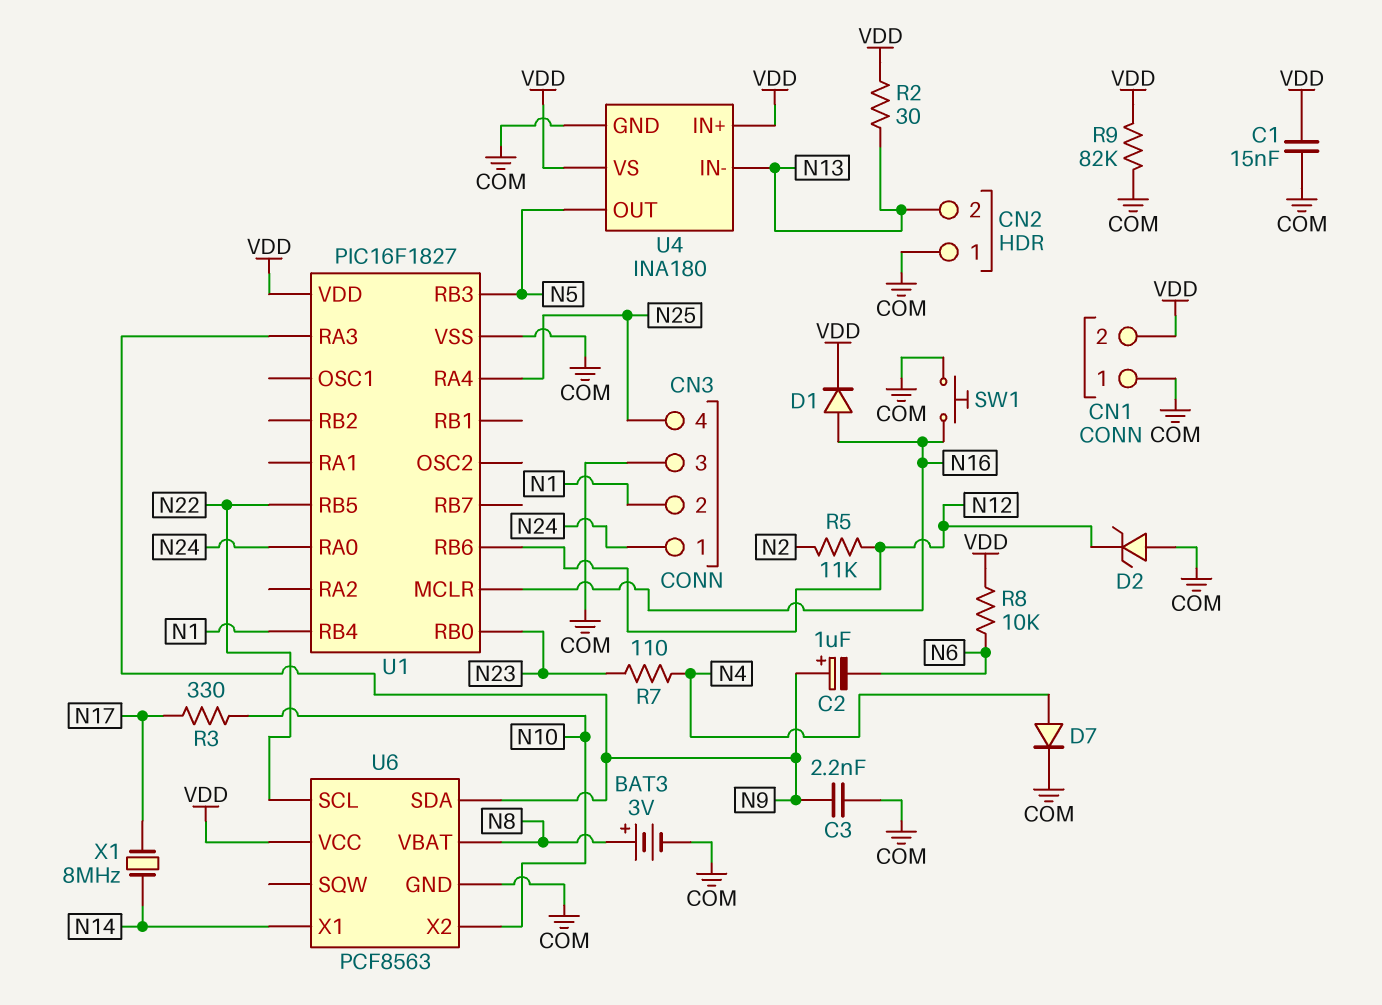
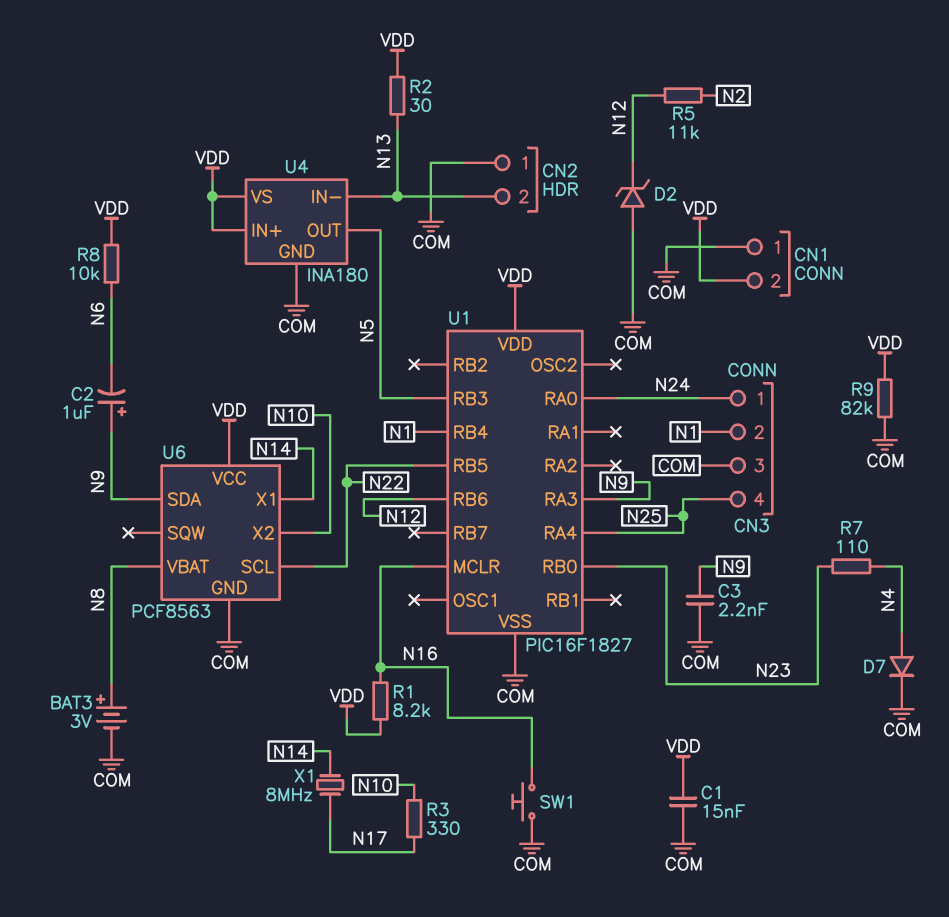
D1: diode (A N16, K VDD) -> none
R1: none -> 8.2k (N16, VDD)

